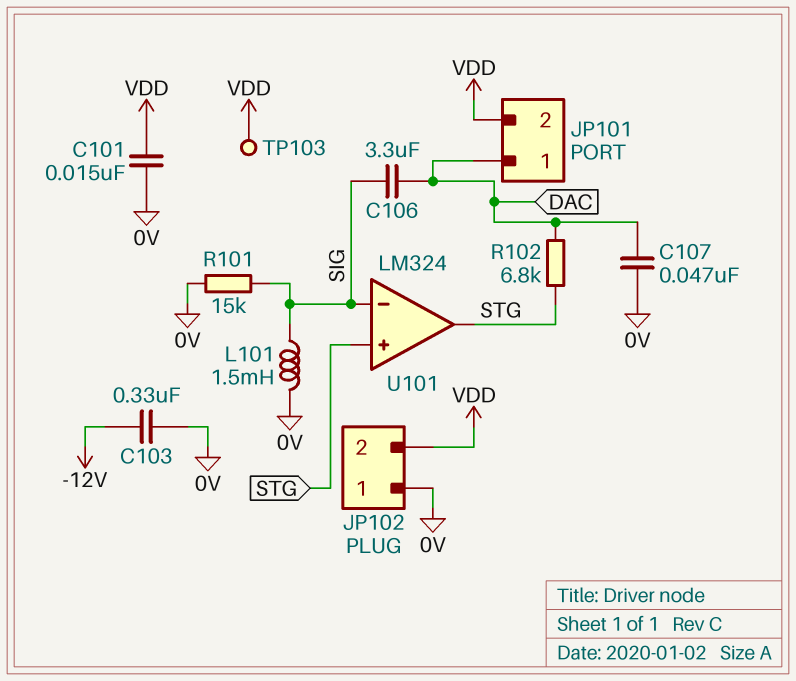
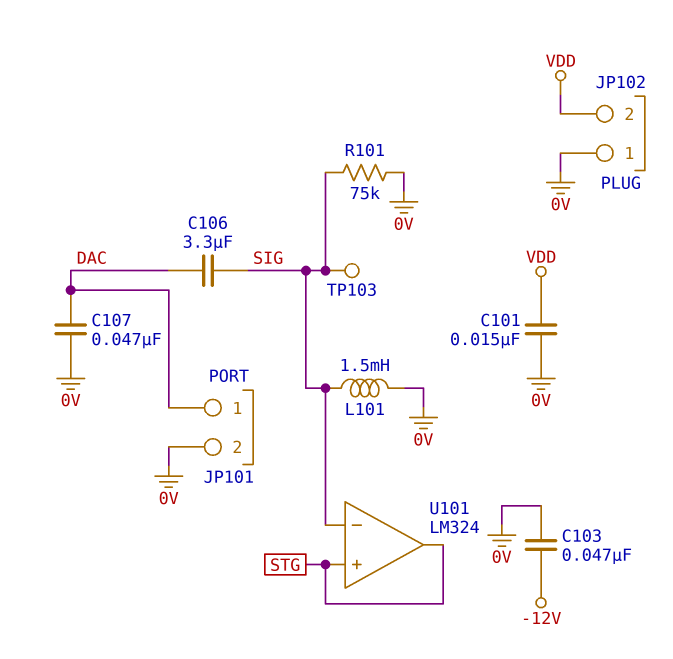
C103: 330nF (-12V, 0V) -> 47nF (-12V, 0V)
JP101 pin 2: VDD -> 0V
R101: 15k (0V, SIG) -> 75k (0V, SIG)
R102: 6.8k (DAC, STG) -> none
TP103: test point (VDD) -> test point (SIG)

